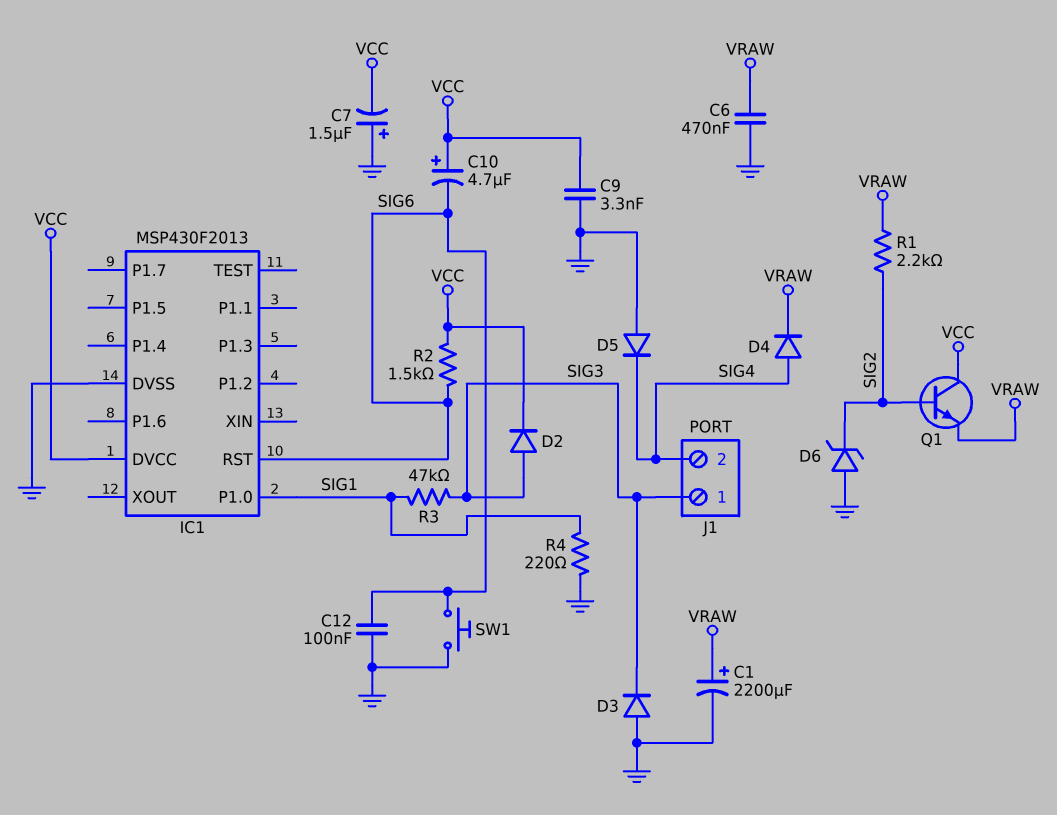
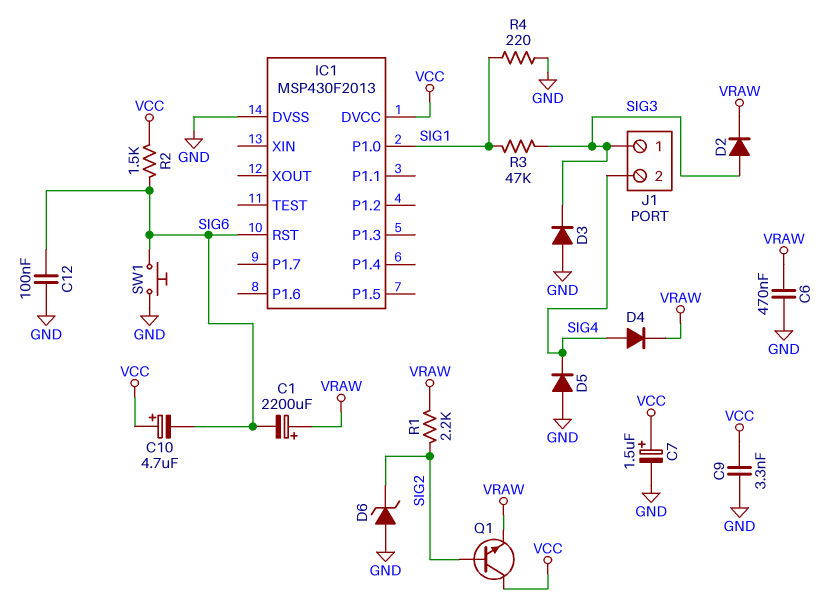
C1: 2200uF (plus VRAW, minus GND) -> 2200uF (plus VRAW, minus SIG6)
C7: 1.5uF (plus GND, minus VCC) -> 1.5uF (plus VCC, minus GND)
D2: diode (A SIG3, K VCC) -> diode (A SIG3, K VRAW)

